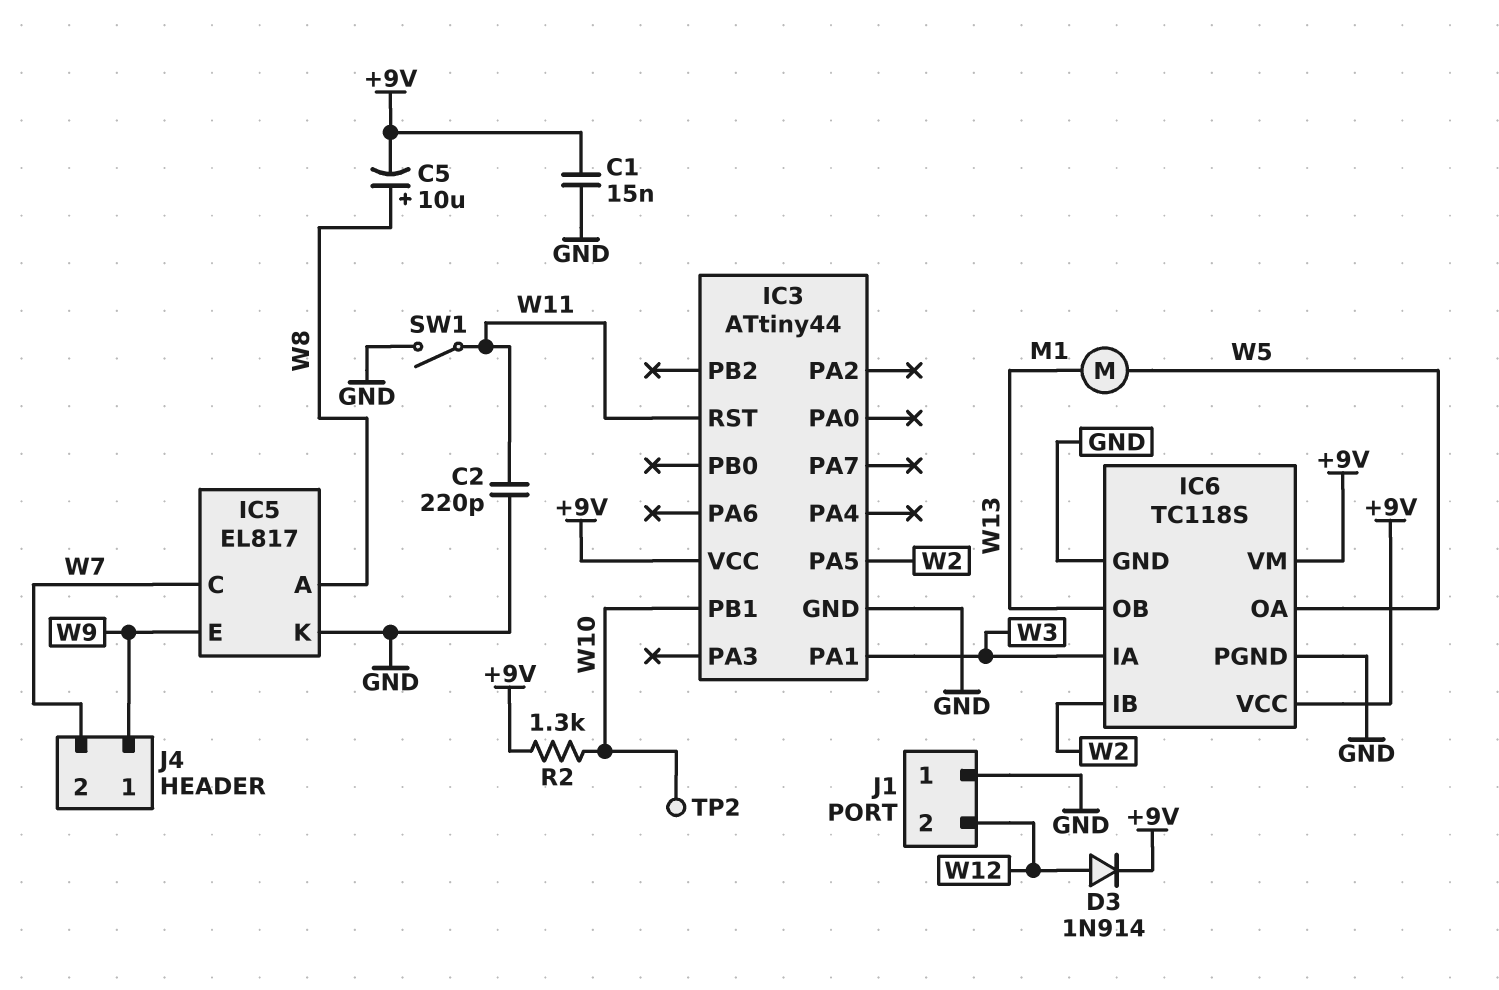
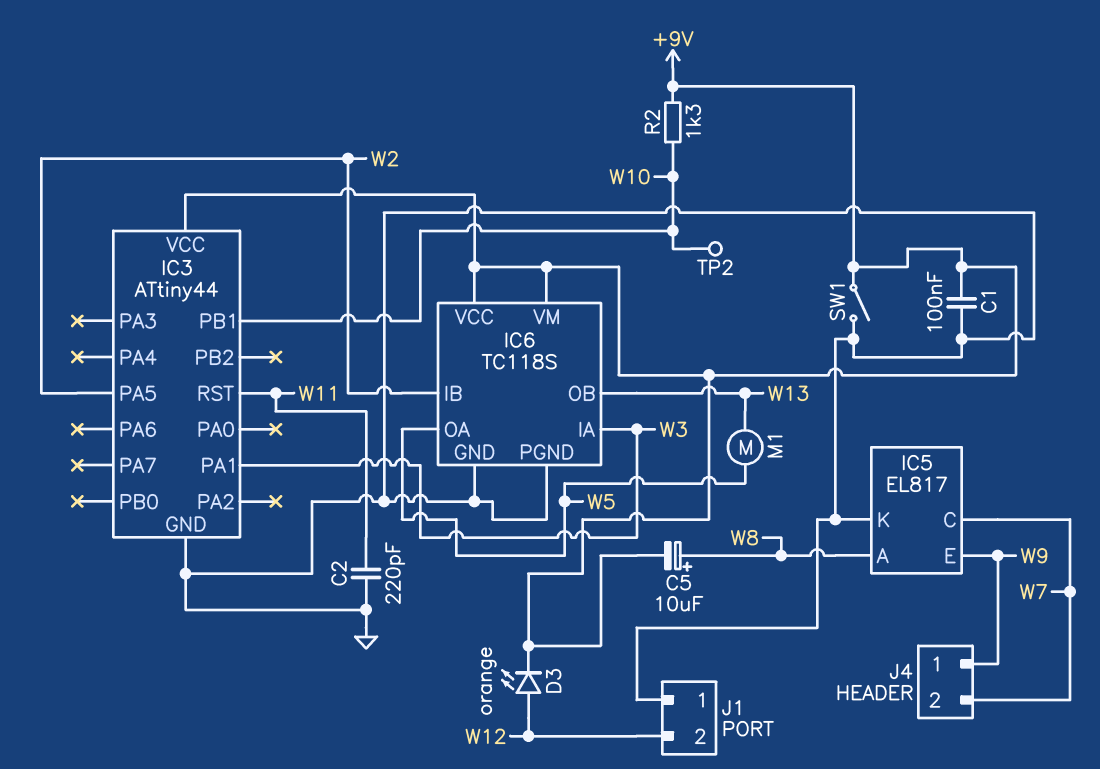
C1: 15nF (+9V, GND) -> 100nF (+9V, GND)
D3: diode 1N914 (A W12, K +9V) -> LED orange (A W12, K +9V)
SW1: switch (GND, W11) -> switch (+9V, GND)

